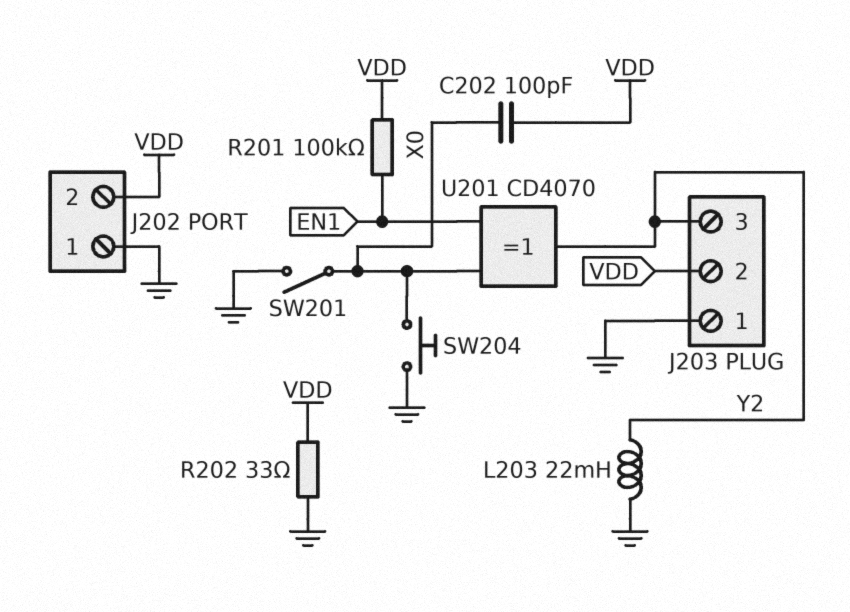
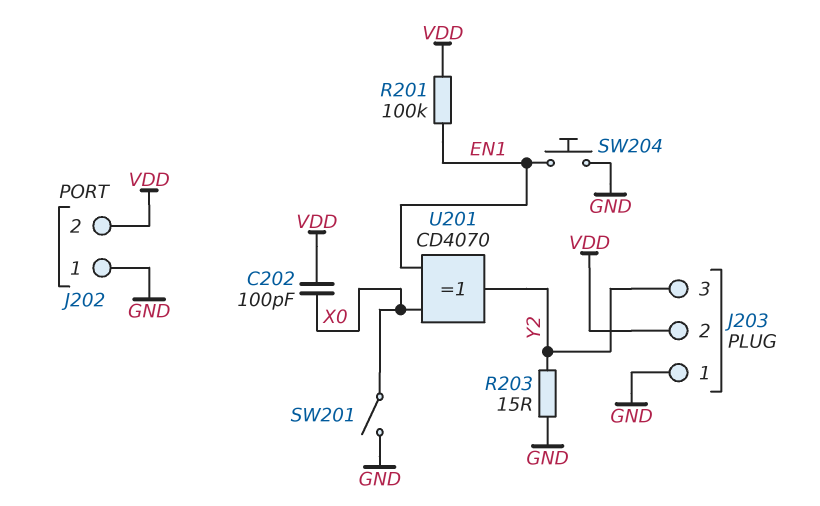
L203: 22mH (GND, Y2) -> none
R202: 33 (GND, VDD) -> none
R203: none -> 15 (GND, Y2)
SW204: button (GND, X0) -> button (EN1, GND)

